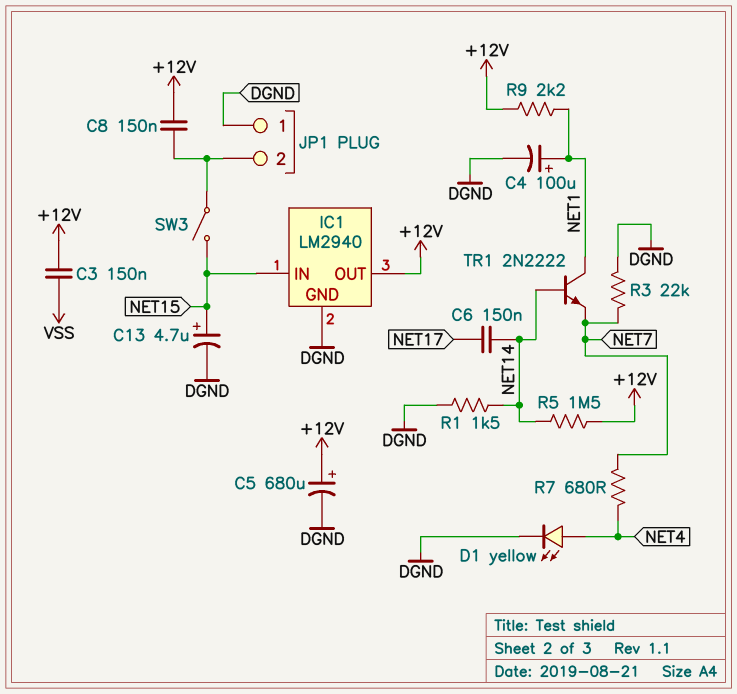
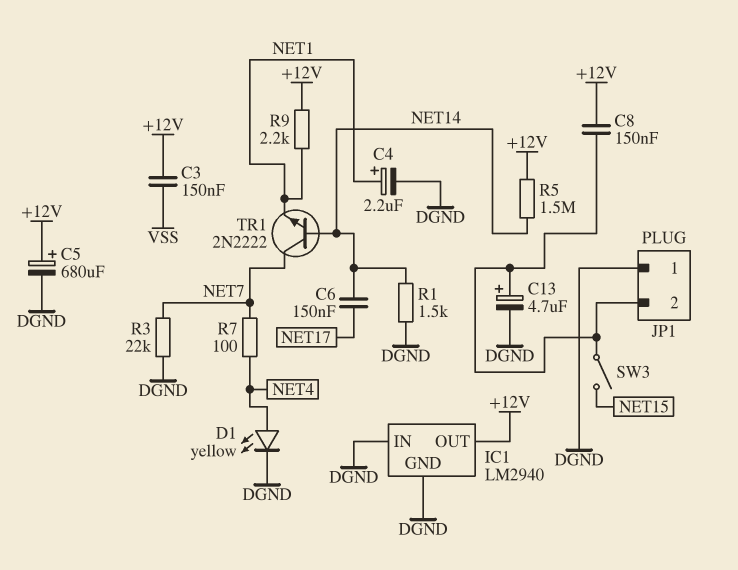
C4: 100uF (plus NET1, minus DGND) -> 2.2uF (plus NET1, minus DGND)
C13: 4.7uF (plus NET15, minus DGND) -> 4.7uF (plus JP1/2, minus DGND)
IC1 pin IN: NET15 -> DGND
R7: 680 (NET4, NET7) -> 100 (NET4, NET7)
TR1: NPN 2N2222 (B NET14, C NET1, E NET7) -> NPN 2N2222 (B NET14, C NET7, E NET1)

